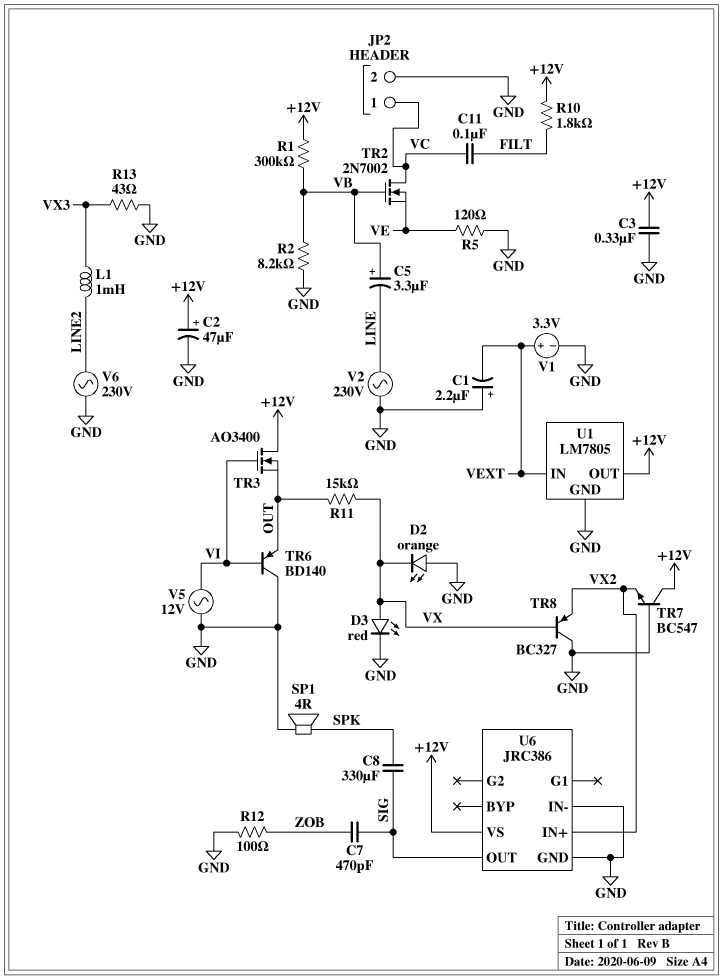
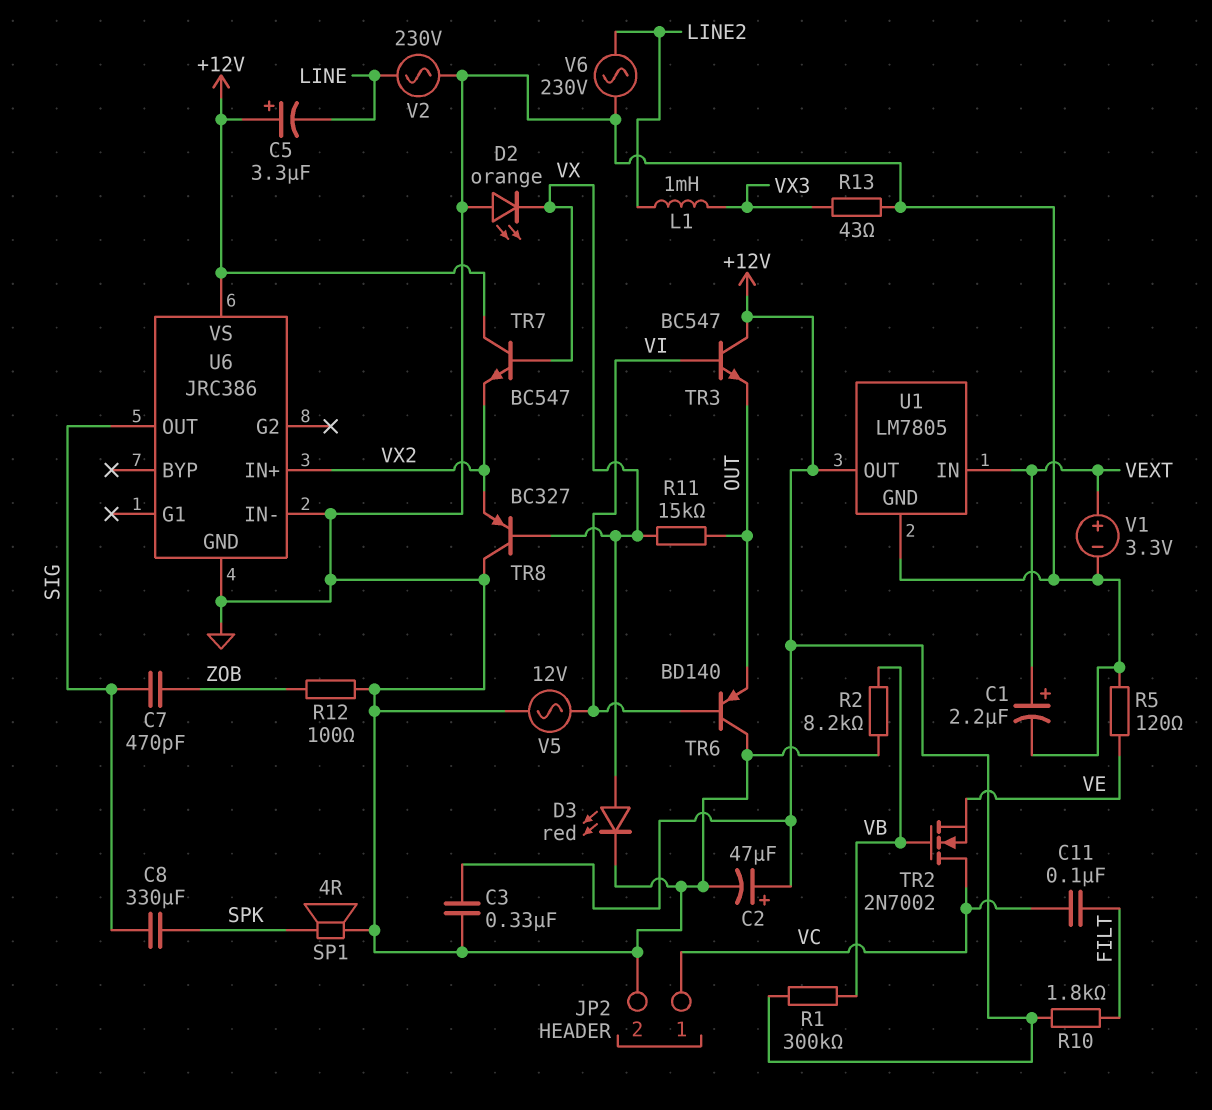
C1: 2.2uF (plus GND, minus VEXT) -> 2.2uF (plus VEXT, minus GND)
C5: 3.3uF (plus VB, minus LINE) -> 3.3uF (plus +12V, minus LINE)
TR3: NMOS AO3400 (G VI, D +12V, S OUT) -> NPN BC547 (B VI, C +12V, E OUT)
TR7: NPN BC547 (B GND, C +12V, E VX2) -> NPN BC547 (B VX, C +12V, E VX2)

